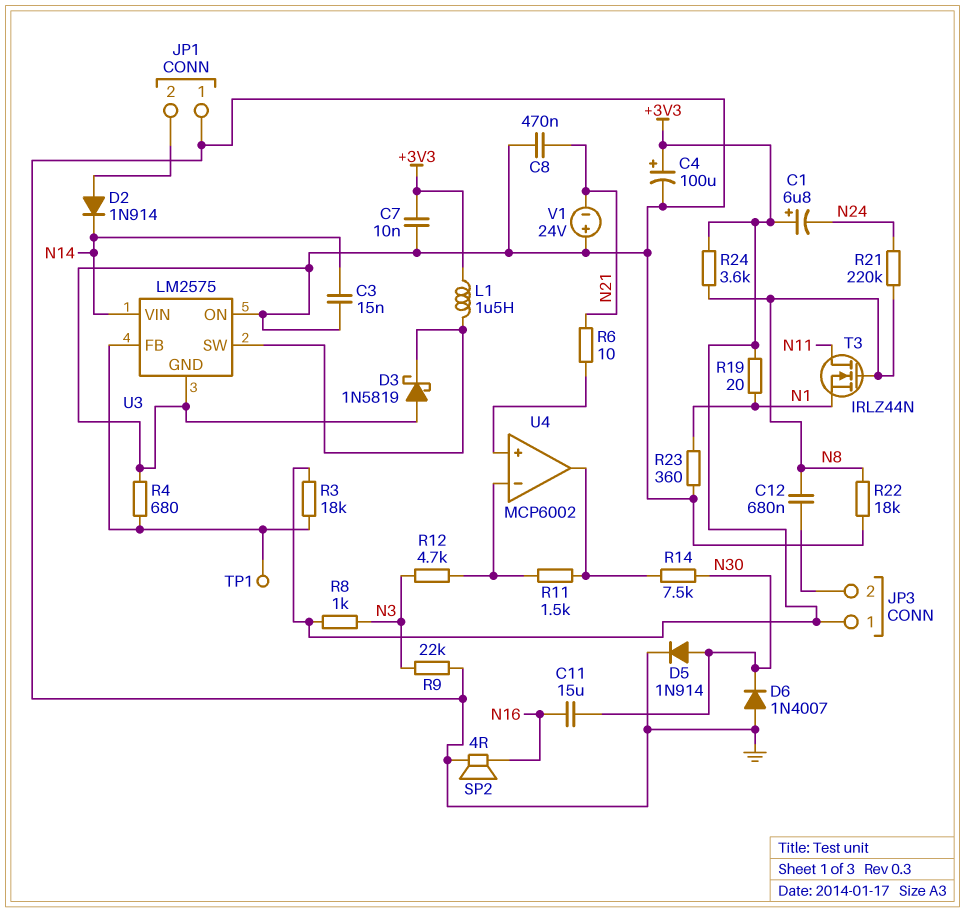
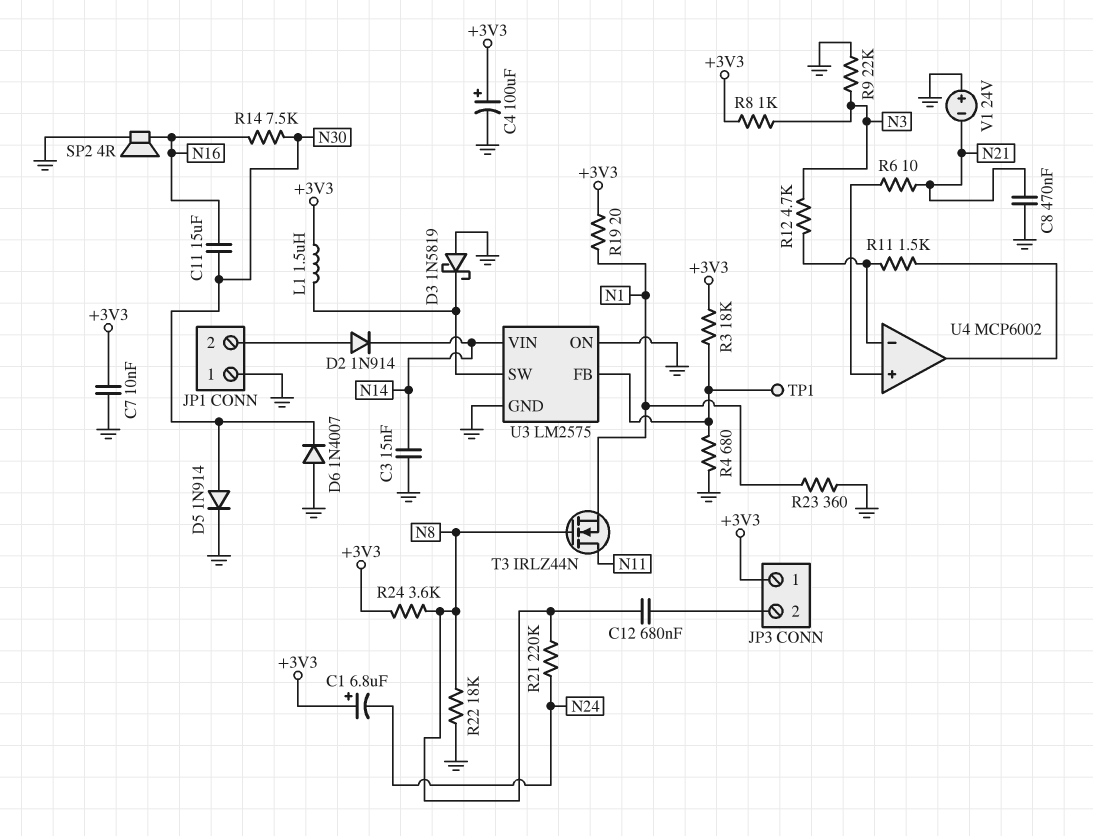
R14: 7.5k (N30, U4/out) -> 7.5k (N16, N30)

